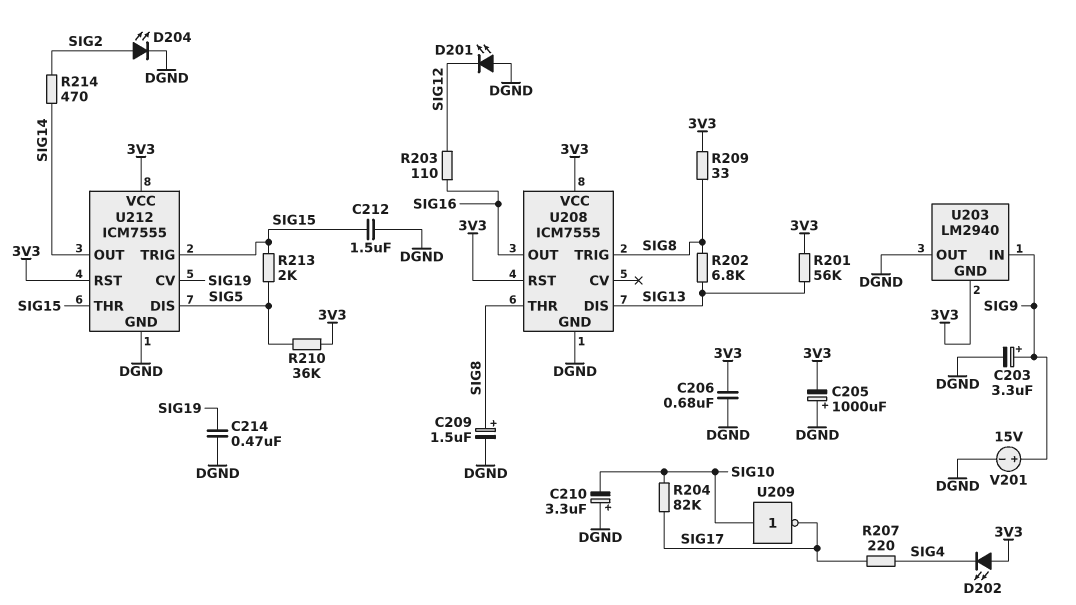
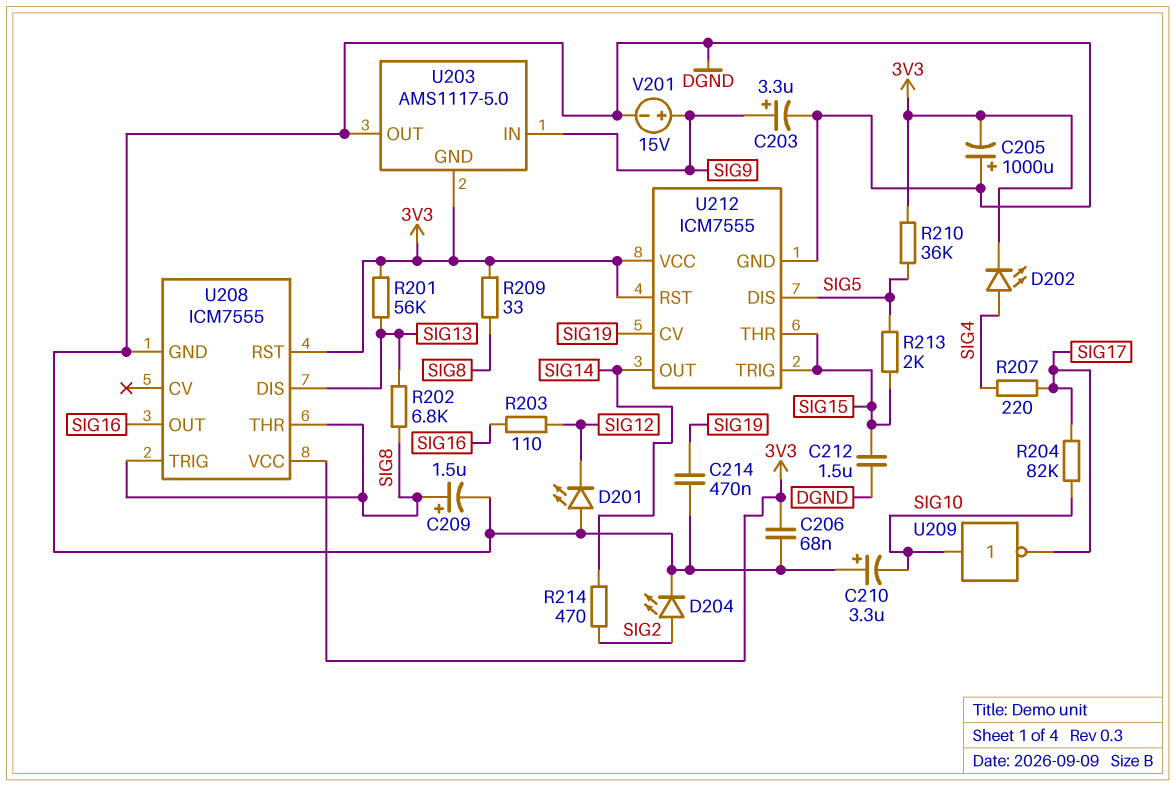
C206: 680nF (3V3, DGND) -> 68nF (3V3, DGND)
D202: LED (A 3V3, K SIG4) -> LED (A SIG4, K 3V3)
U203: LM2940 -> AMS1117-5.0

